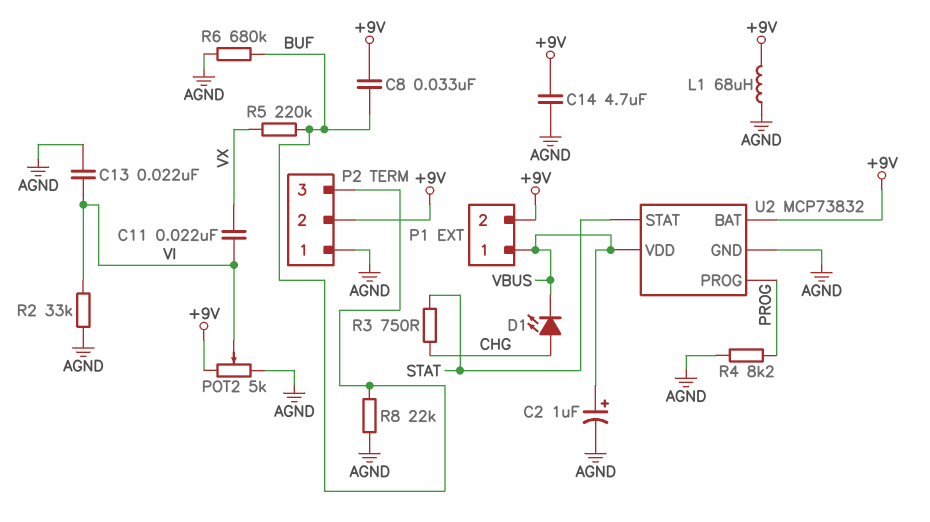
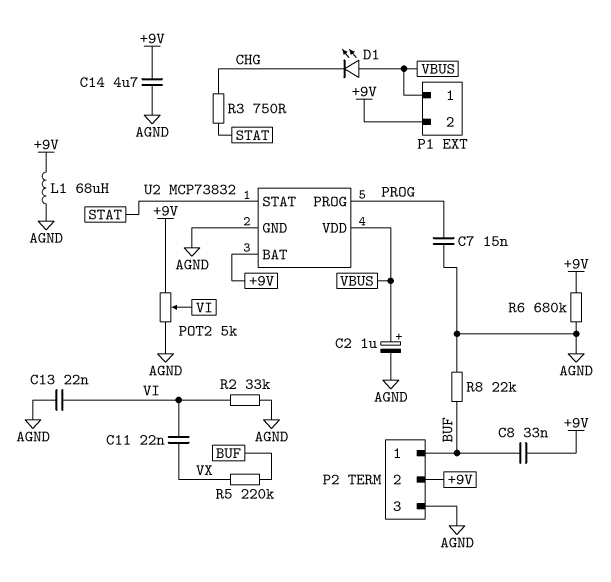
C7: none -> 15nF (AGND, PROG)
D1: LED (A CHG, K VBUS) -> LED (A VBUS, K CHG)
P2 pin 1: AGND -> BUF
P2 pin 3: BUF -> AGND
R4: 8.2k (AGND, PROG) -> none
R6: 680k (AGND, BUF) -> 680k (+9V, AGND)

